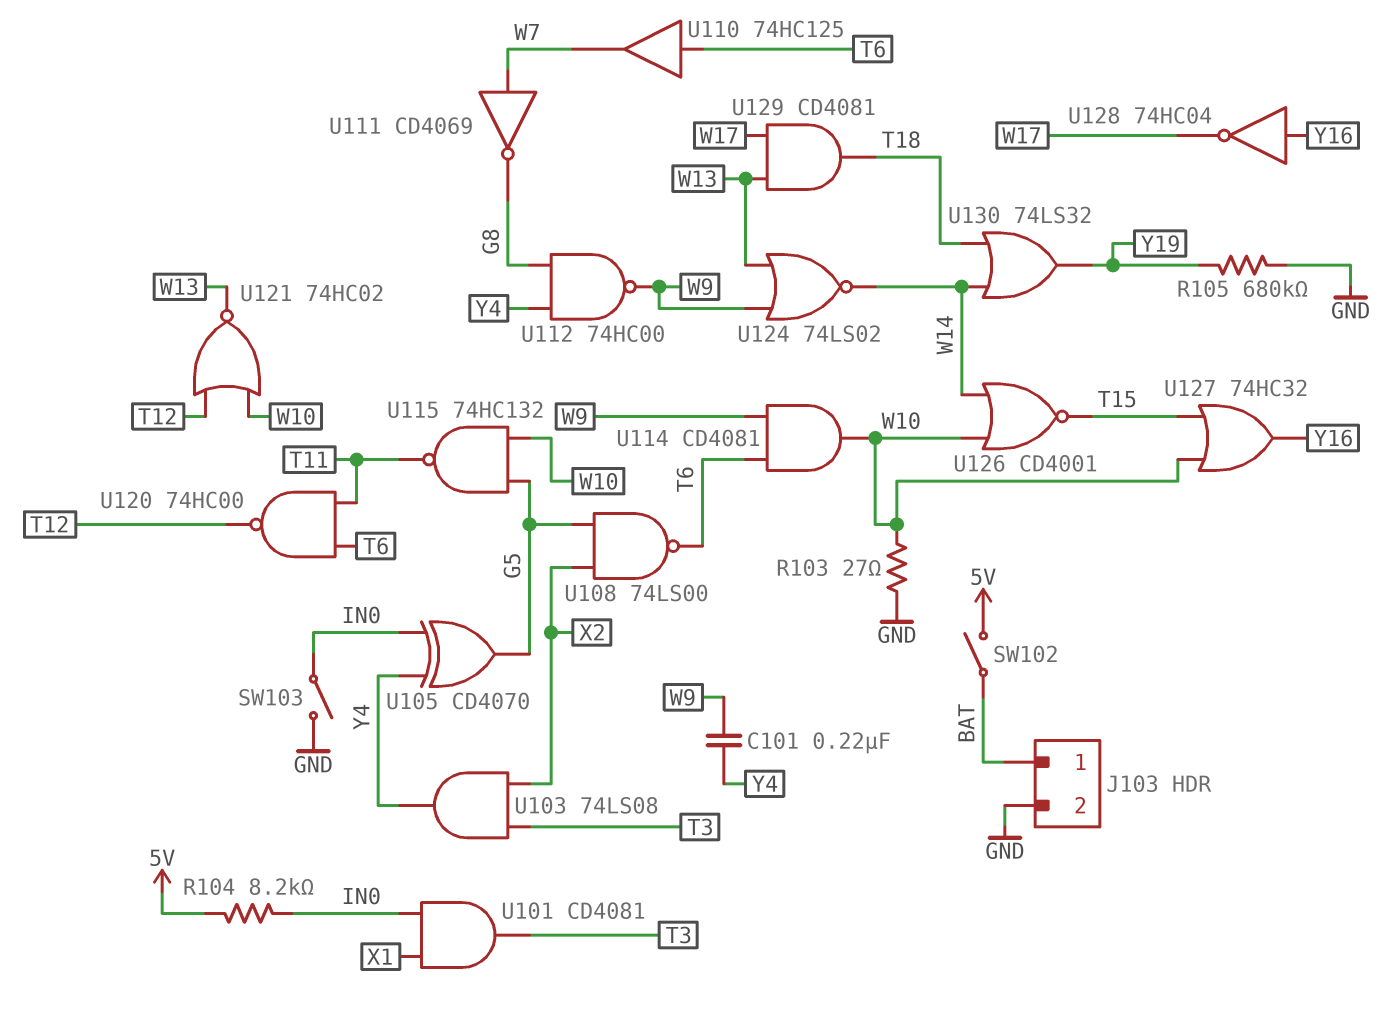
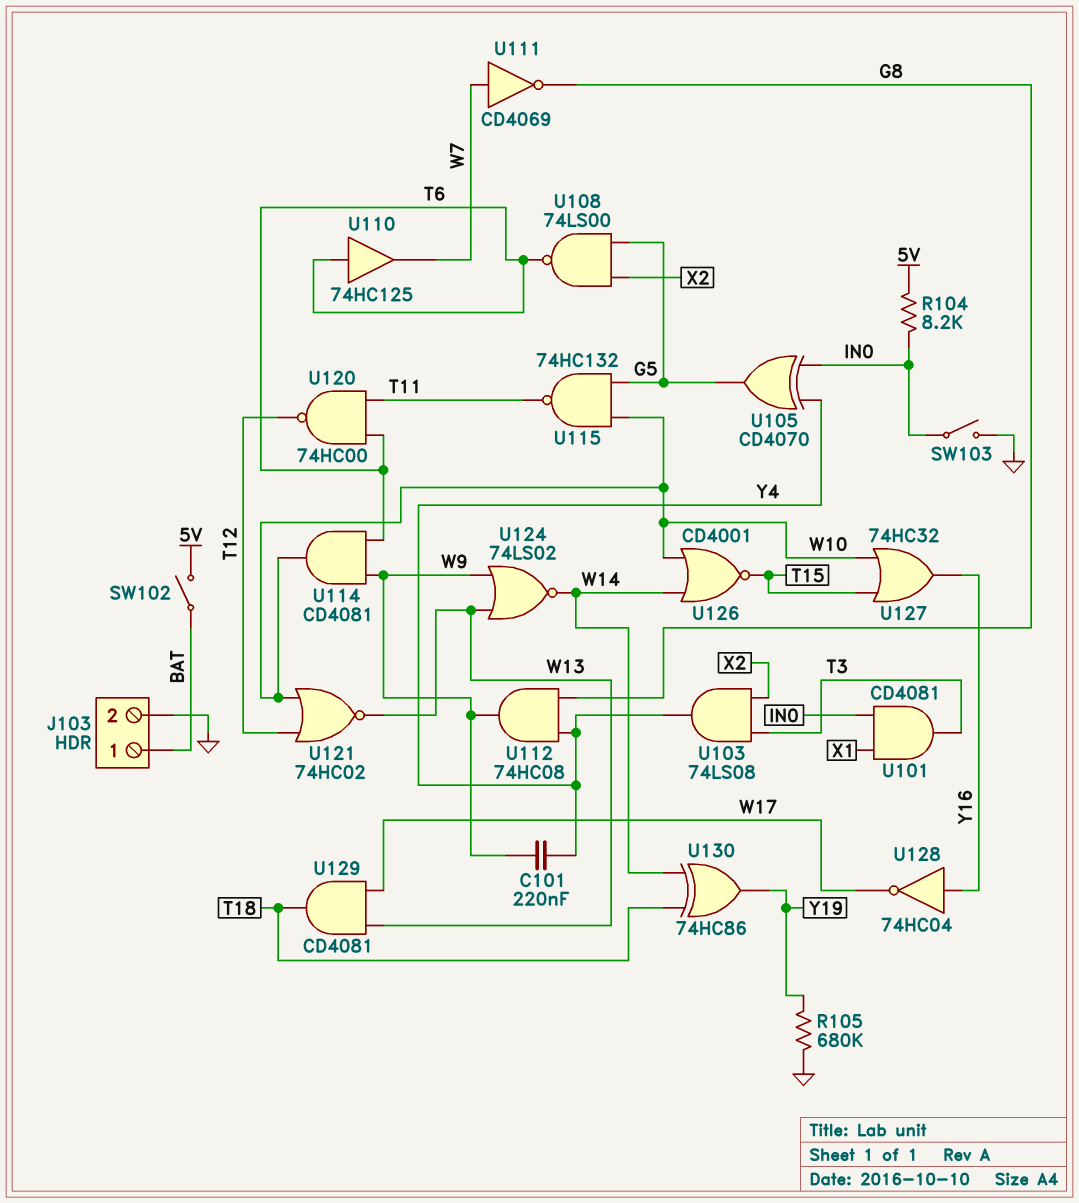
R103: 27 (GND, W10) -> none
U112: NAND 74HC00 (in G8, in Y4, out W9) -> AND 74HC08 (in G8, in Y4, out W9)
U130: OR 74LS32 (in T18, in W14, out Y19) -> XOR 74HC86 (in T18, in W14, out Y19)

